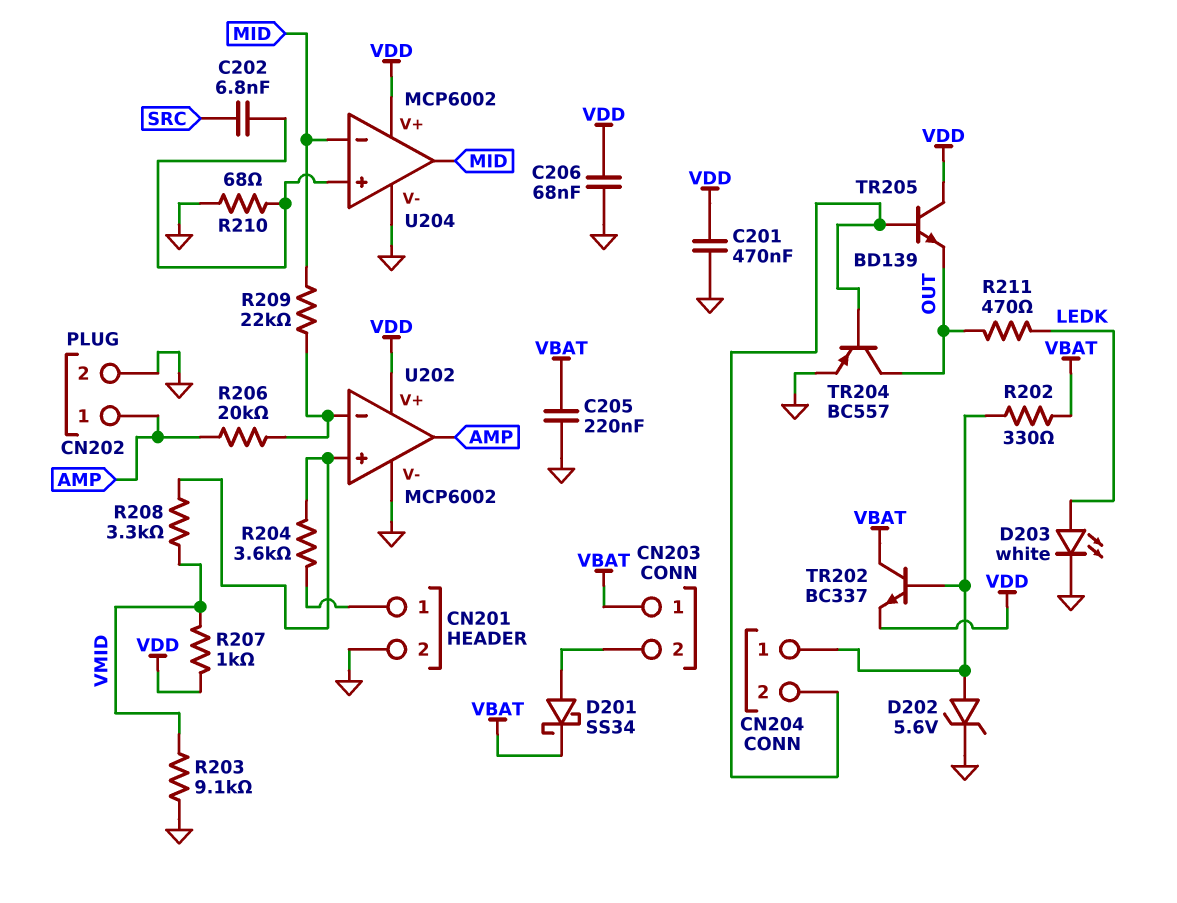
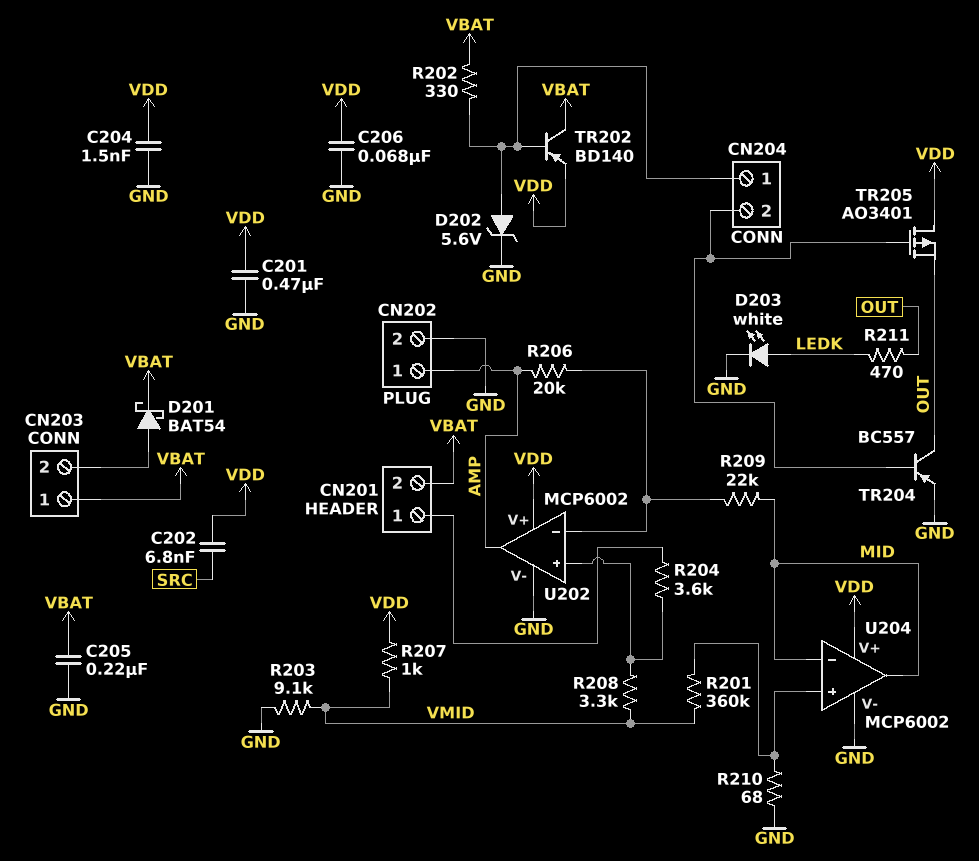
C202: 6.8nF (SRC, U204/in+) -> 6.8nF (SRC, VDD)
C204: none -> 1.5nF (GND, VDD)
CN201 pin 2: GND -> VBAT
D201: schottky SS34 (A CN203/2, K VBAT) -> schottky BAT54 (A CN203/2, K VBAT)
R201: none -> 360k (U204/in+, VMID)
TR202: NPN BC337 (B CN204/1, C VBAT, E VDD) -> PNP BD140 (B CN204/1, C VBAT, E VDD)
TR205: NPN BD139 (B CN204/2, C VDD, E OUT) -> PMOS AO3401 (G CN204/2, D VDD, S OUT)

